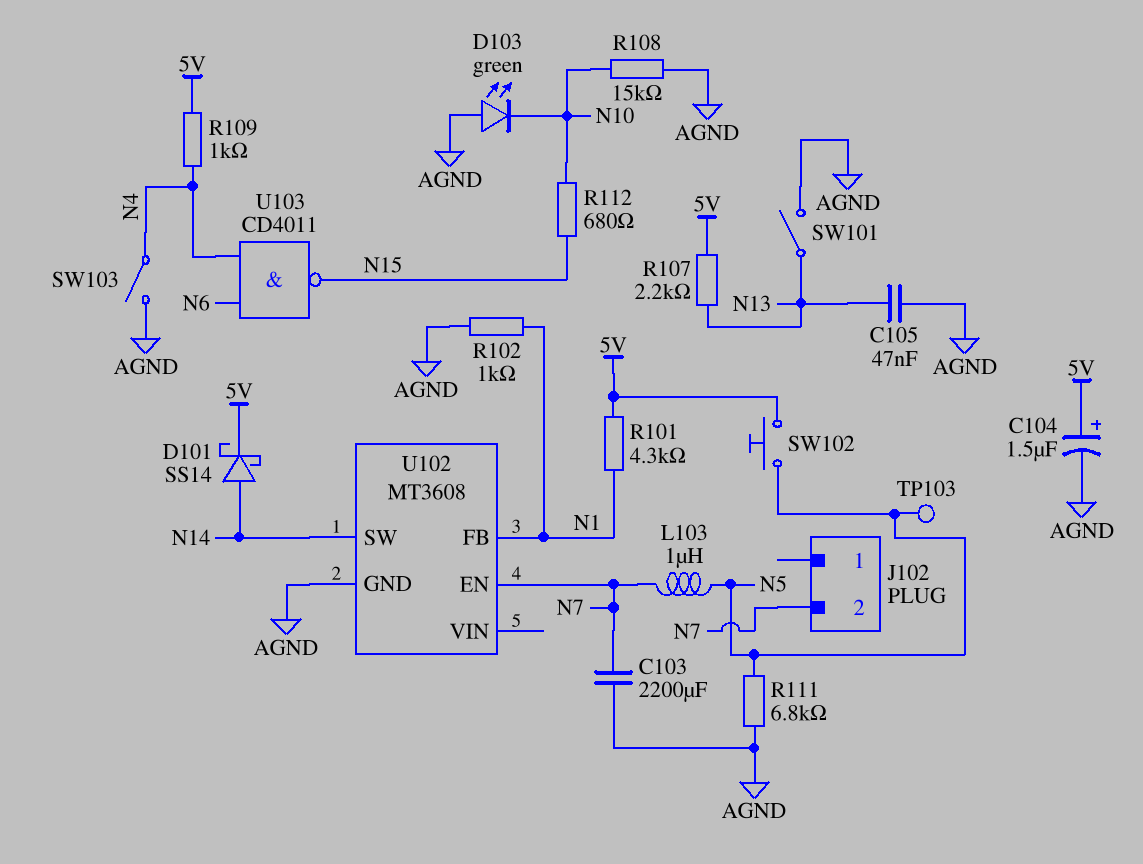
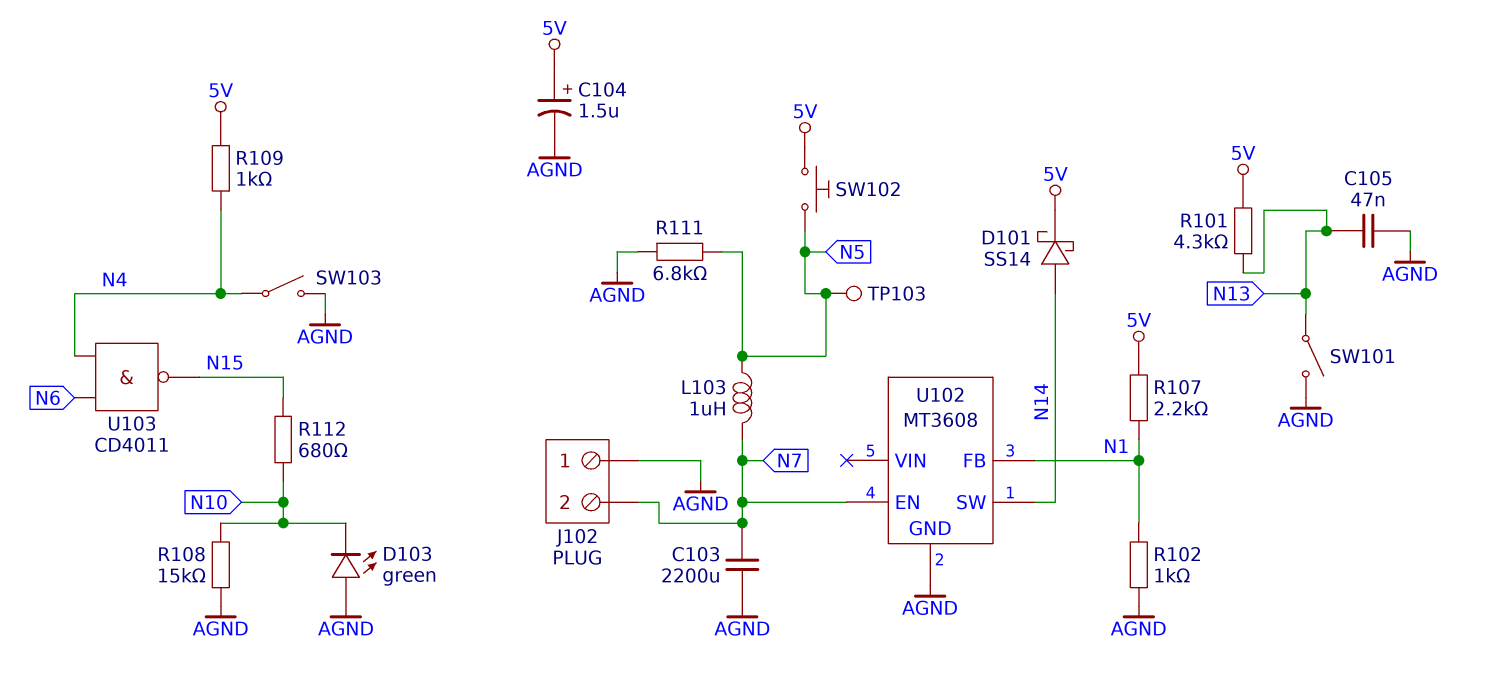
J102 pin 1: none -> AGND
R101: 4.3k (5V, N1) -> 4.3k (5V, N13)
R107: 2.2k (5V, N13) -> 2.2k (5V, N1)

